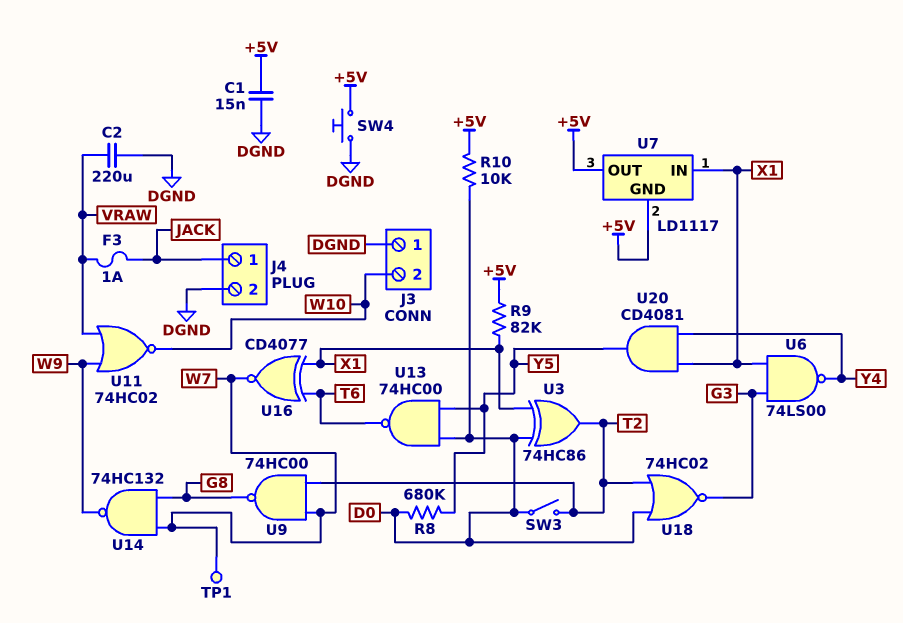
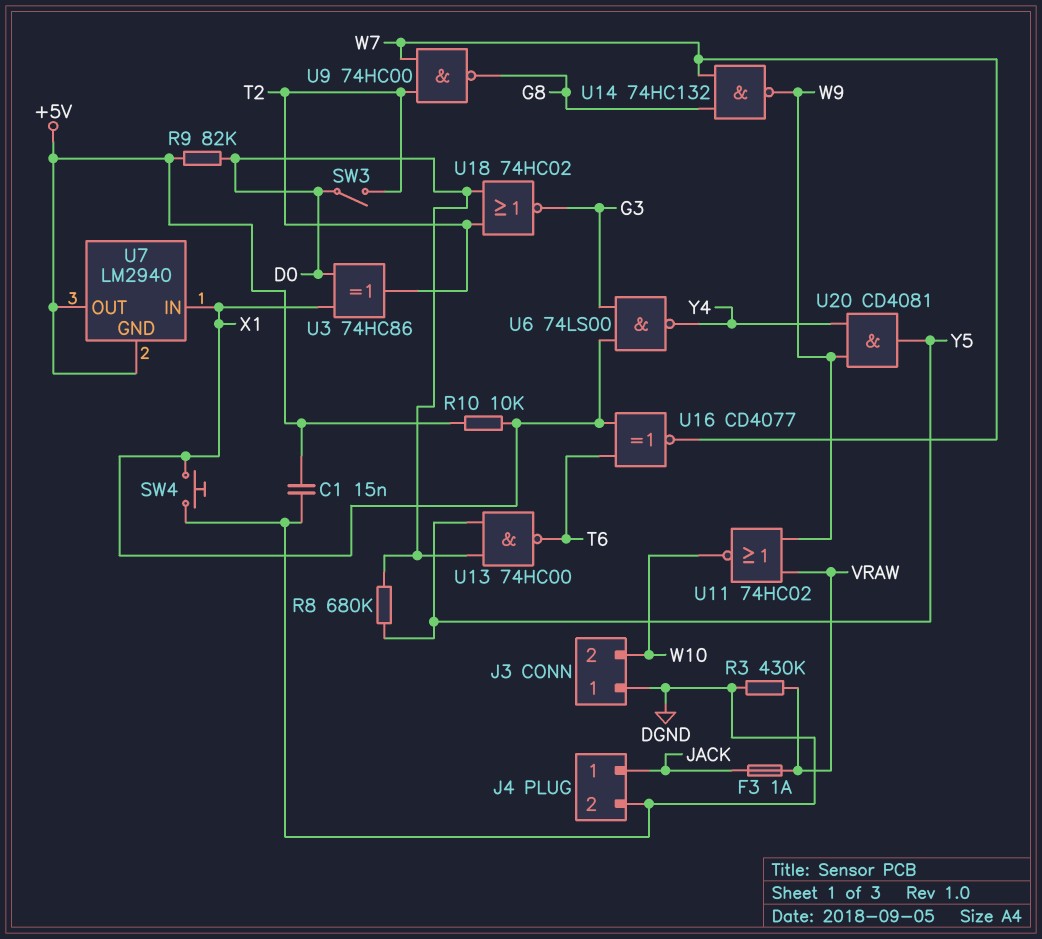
C2: 220uF (DGND, VRAW) -> none
R3: none -> 430k (DGND, VRAW)
R9: 82k (+5V, X1) -> 82k (+5V, D0)
R10: 10k (+5V, D0) -> 10k (+5V, X1)
SW4: button (+5V, DGND) -> button (DGND, X1)
TP1: test point (W7) -> none
U7: LD1117 -> LM2940
U20: AND CD4081 (in X1, in Y4, out Y5) -> AND CD4081 (in W9, in Y4, out Y5)

